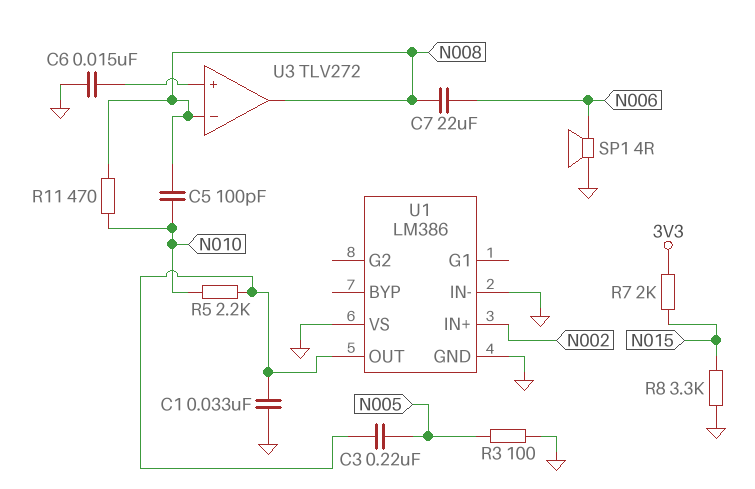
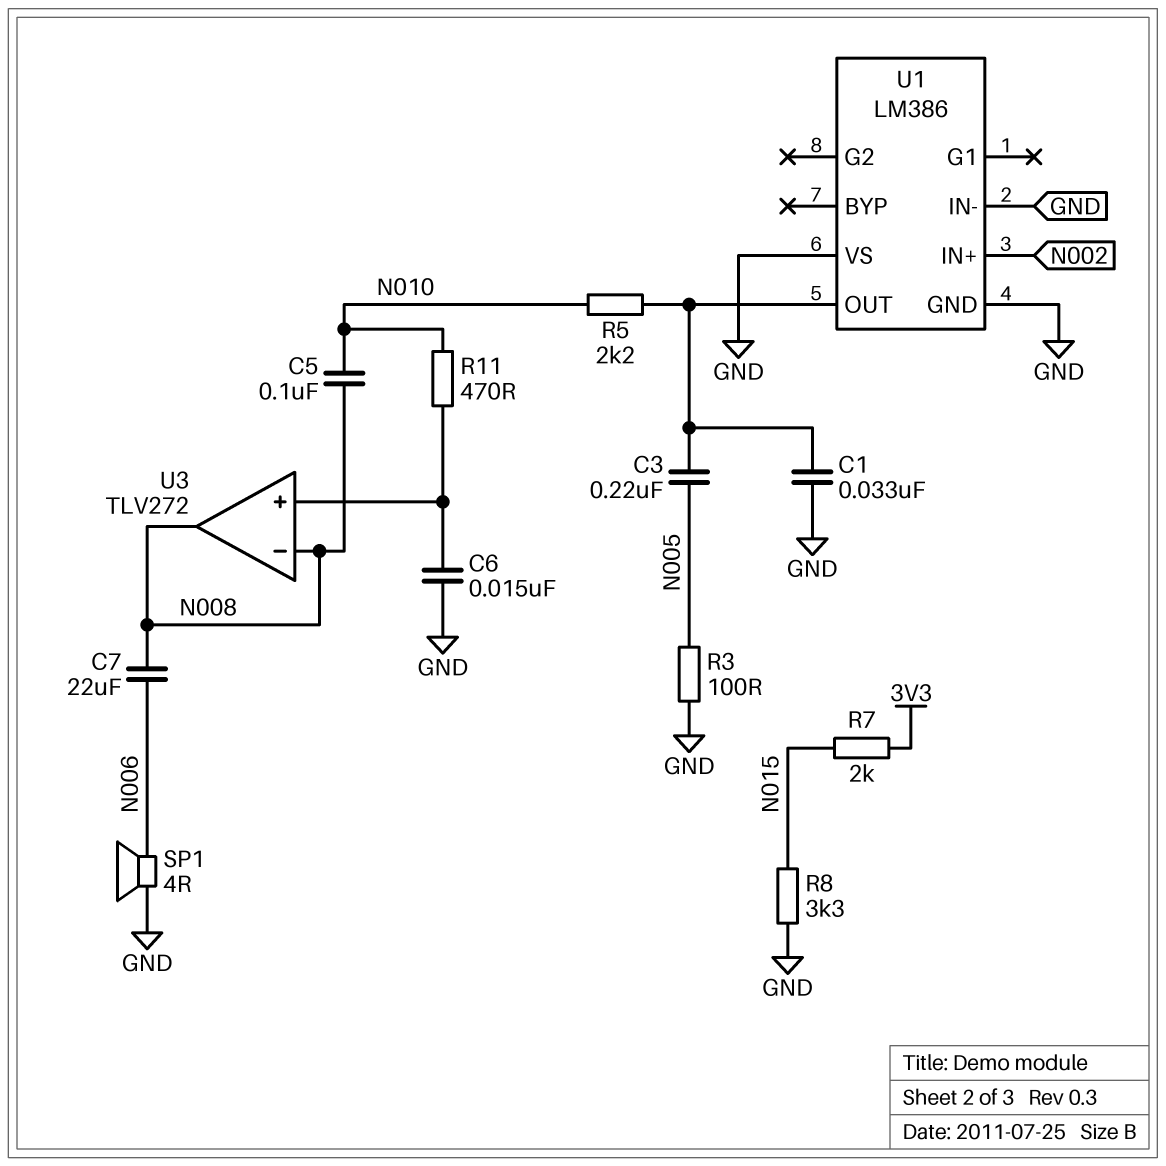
C5: 100pF (N008, N010) -> 100nF (N008, N010)
R11: 470 (N008, N010) -> 470 (N010, U3/in+)

